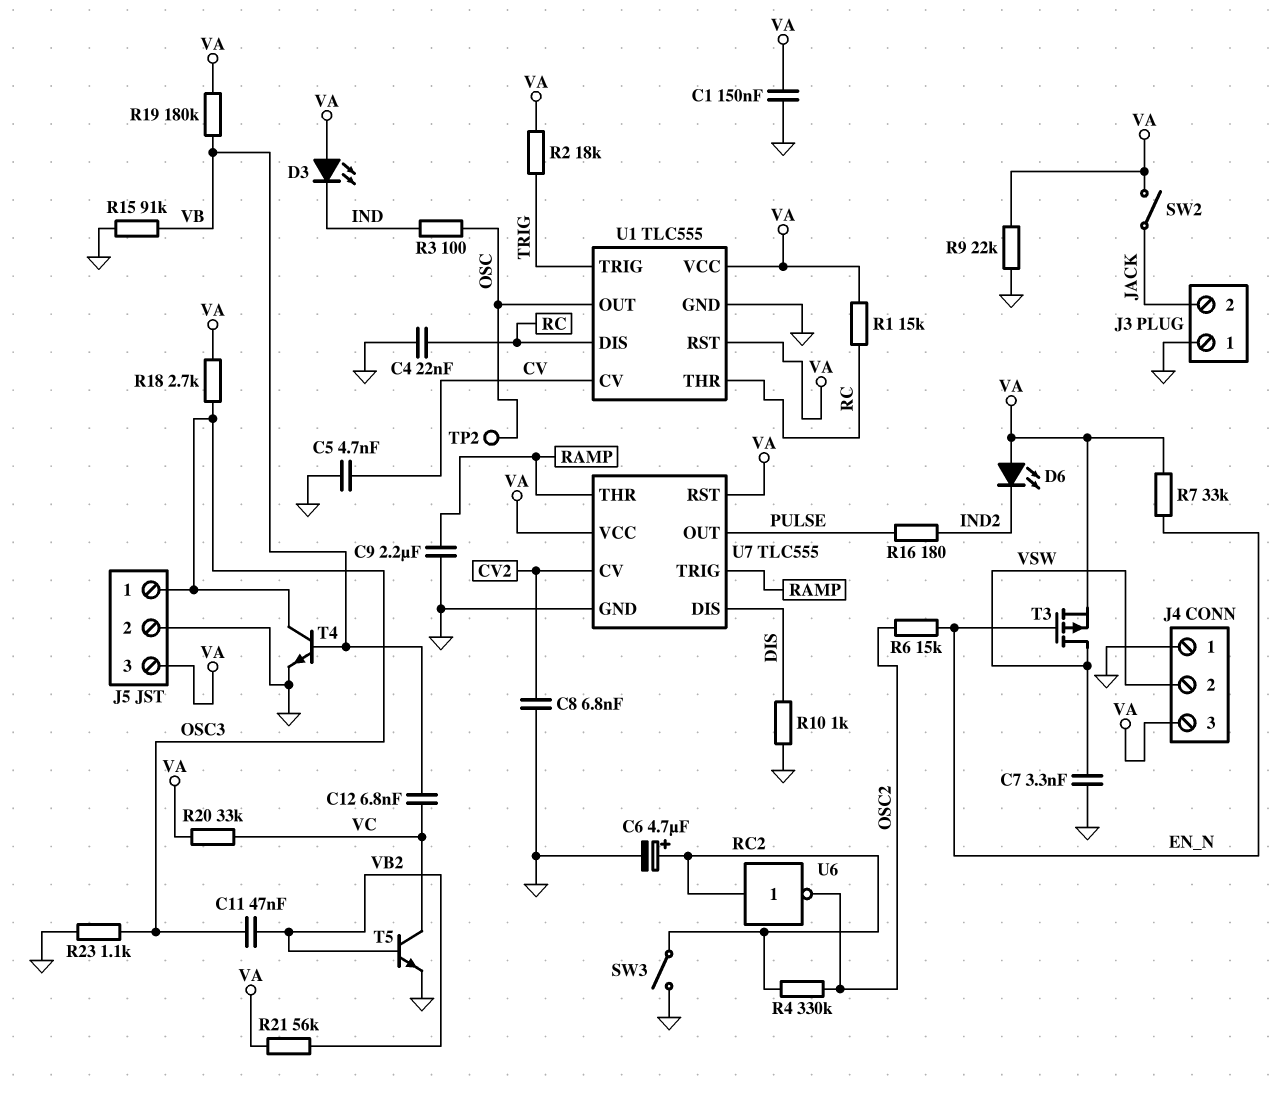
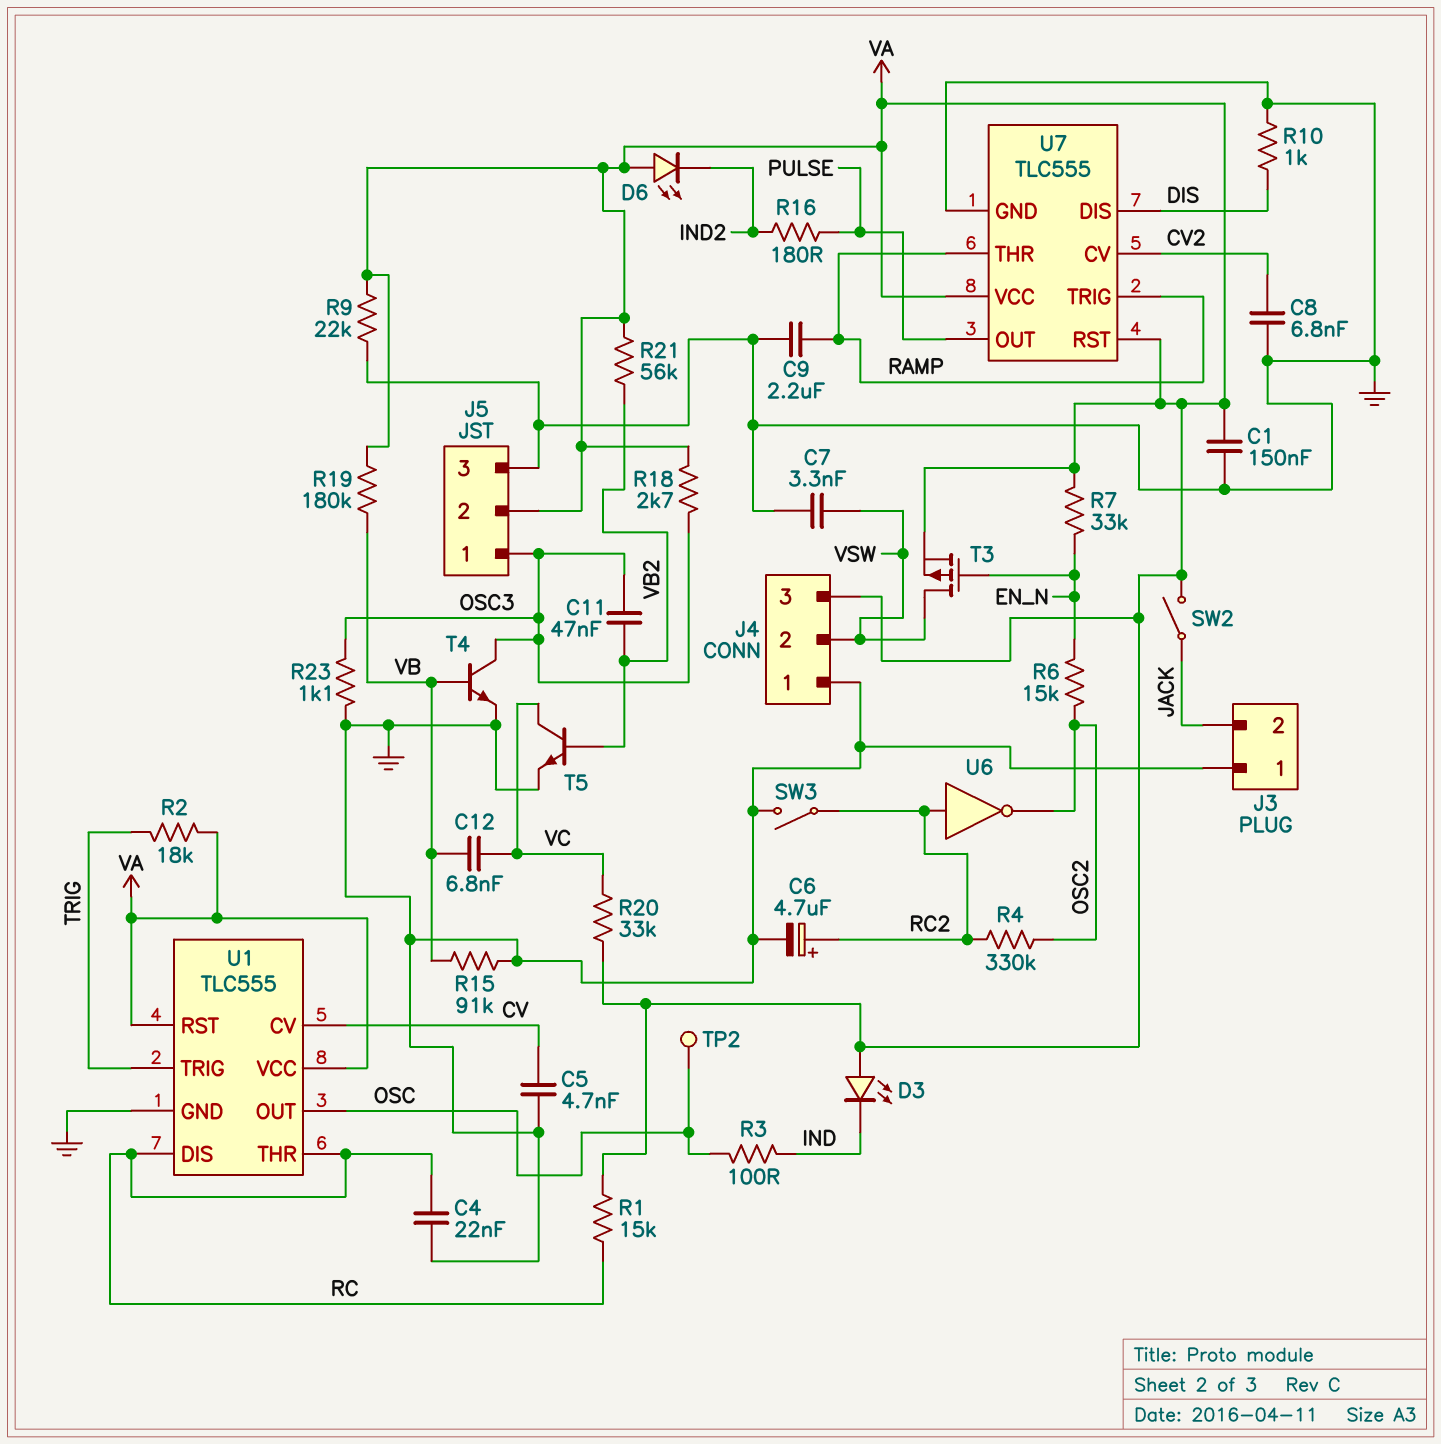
J5 pin 2: GND -> VA
J5 pin 3: VA -> GND

